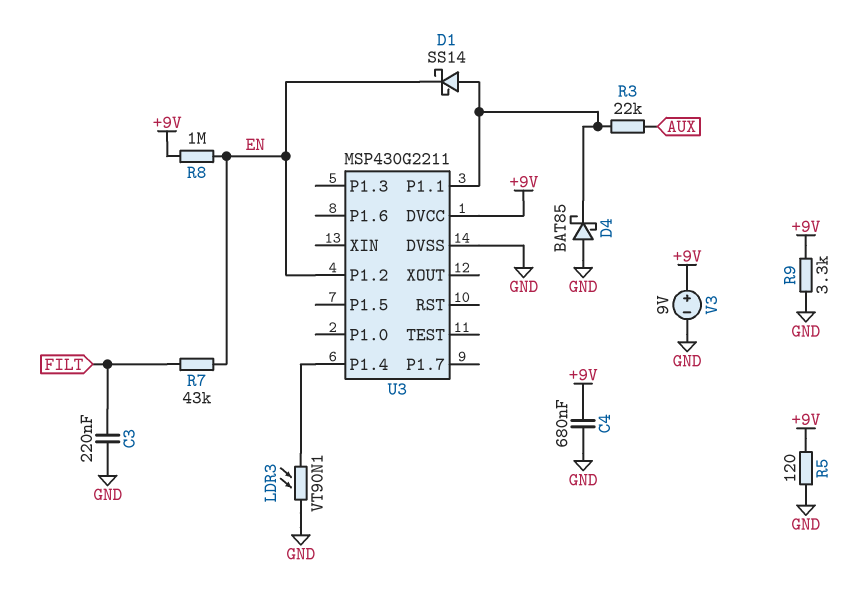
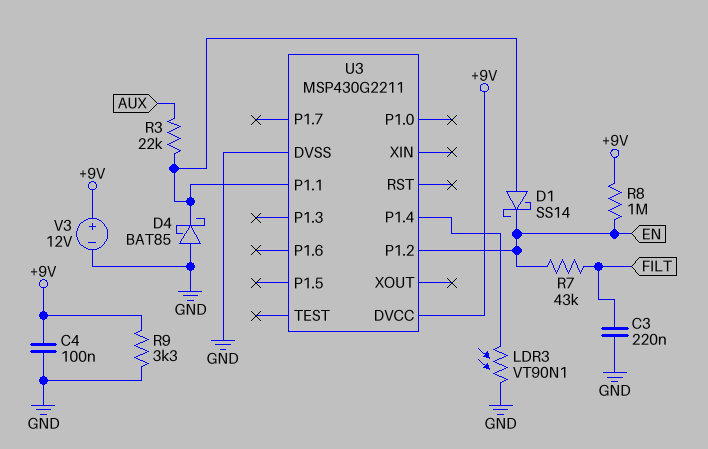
C4: 680nF (+9V, GND) -> 100nF (+9V, GND)
R5: 120 (+9V, GND) -> none
V3: 9V (plus +9V, minus GND) -> 12V (plus +9V, minus GND)

